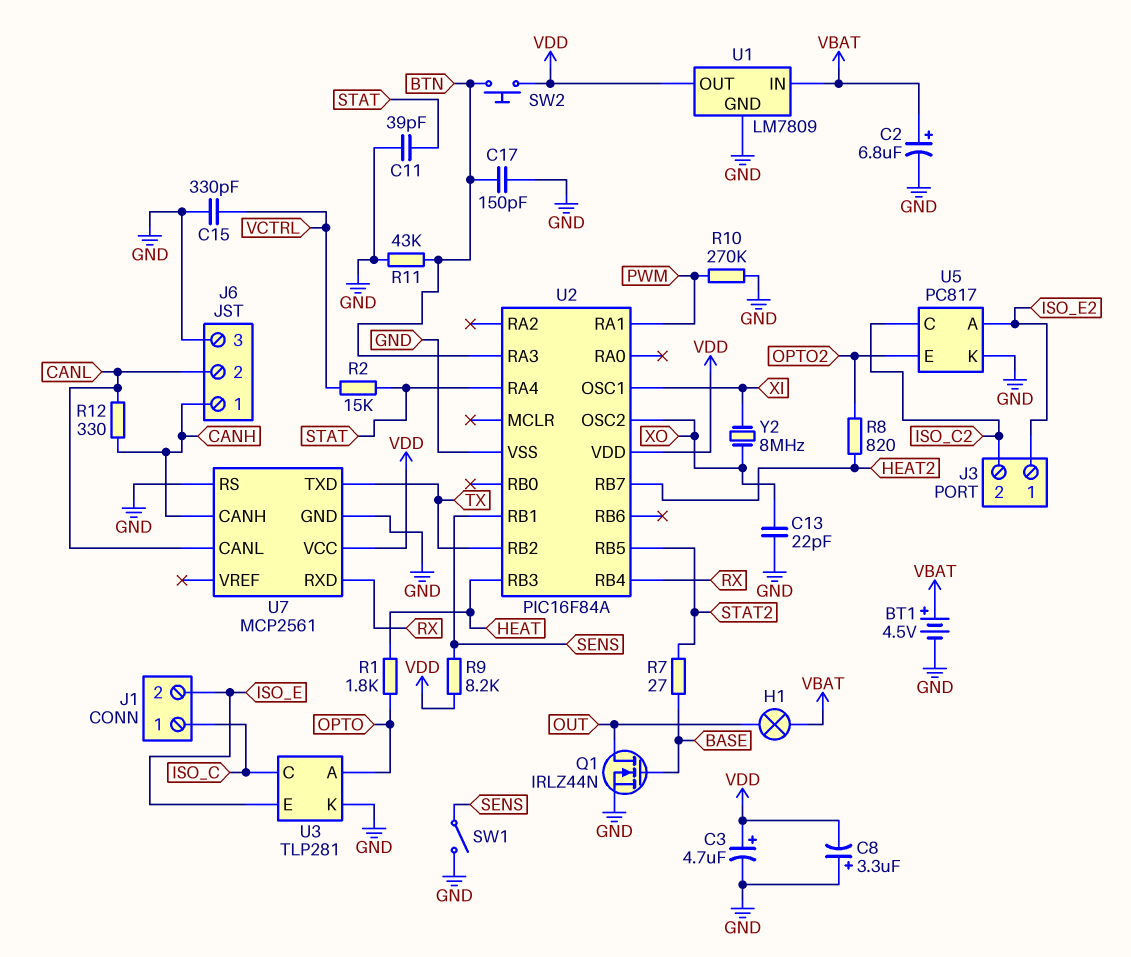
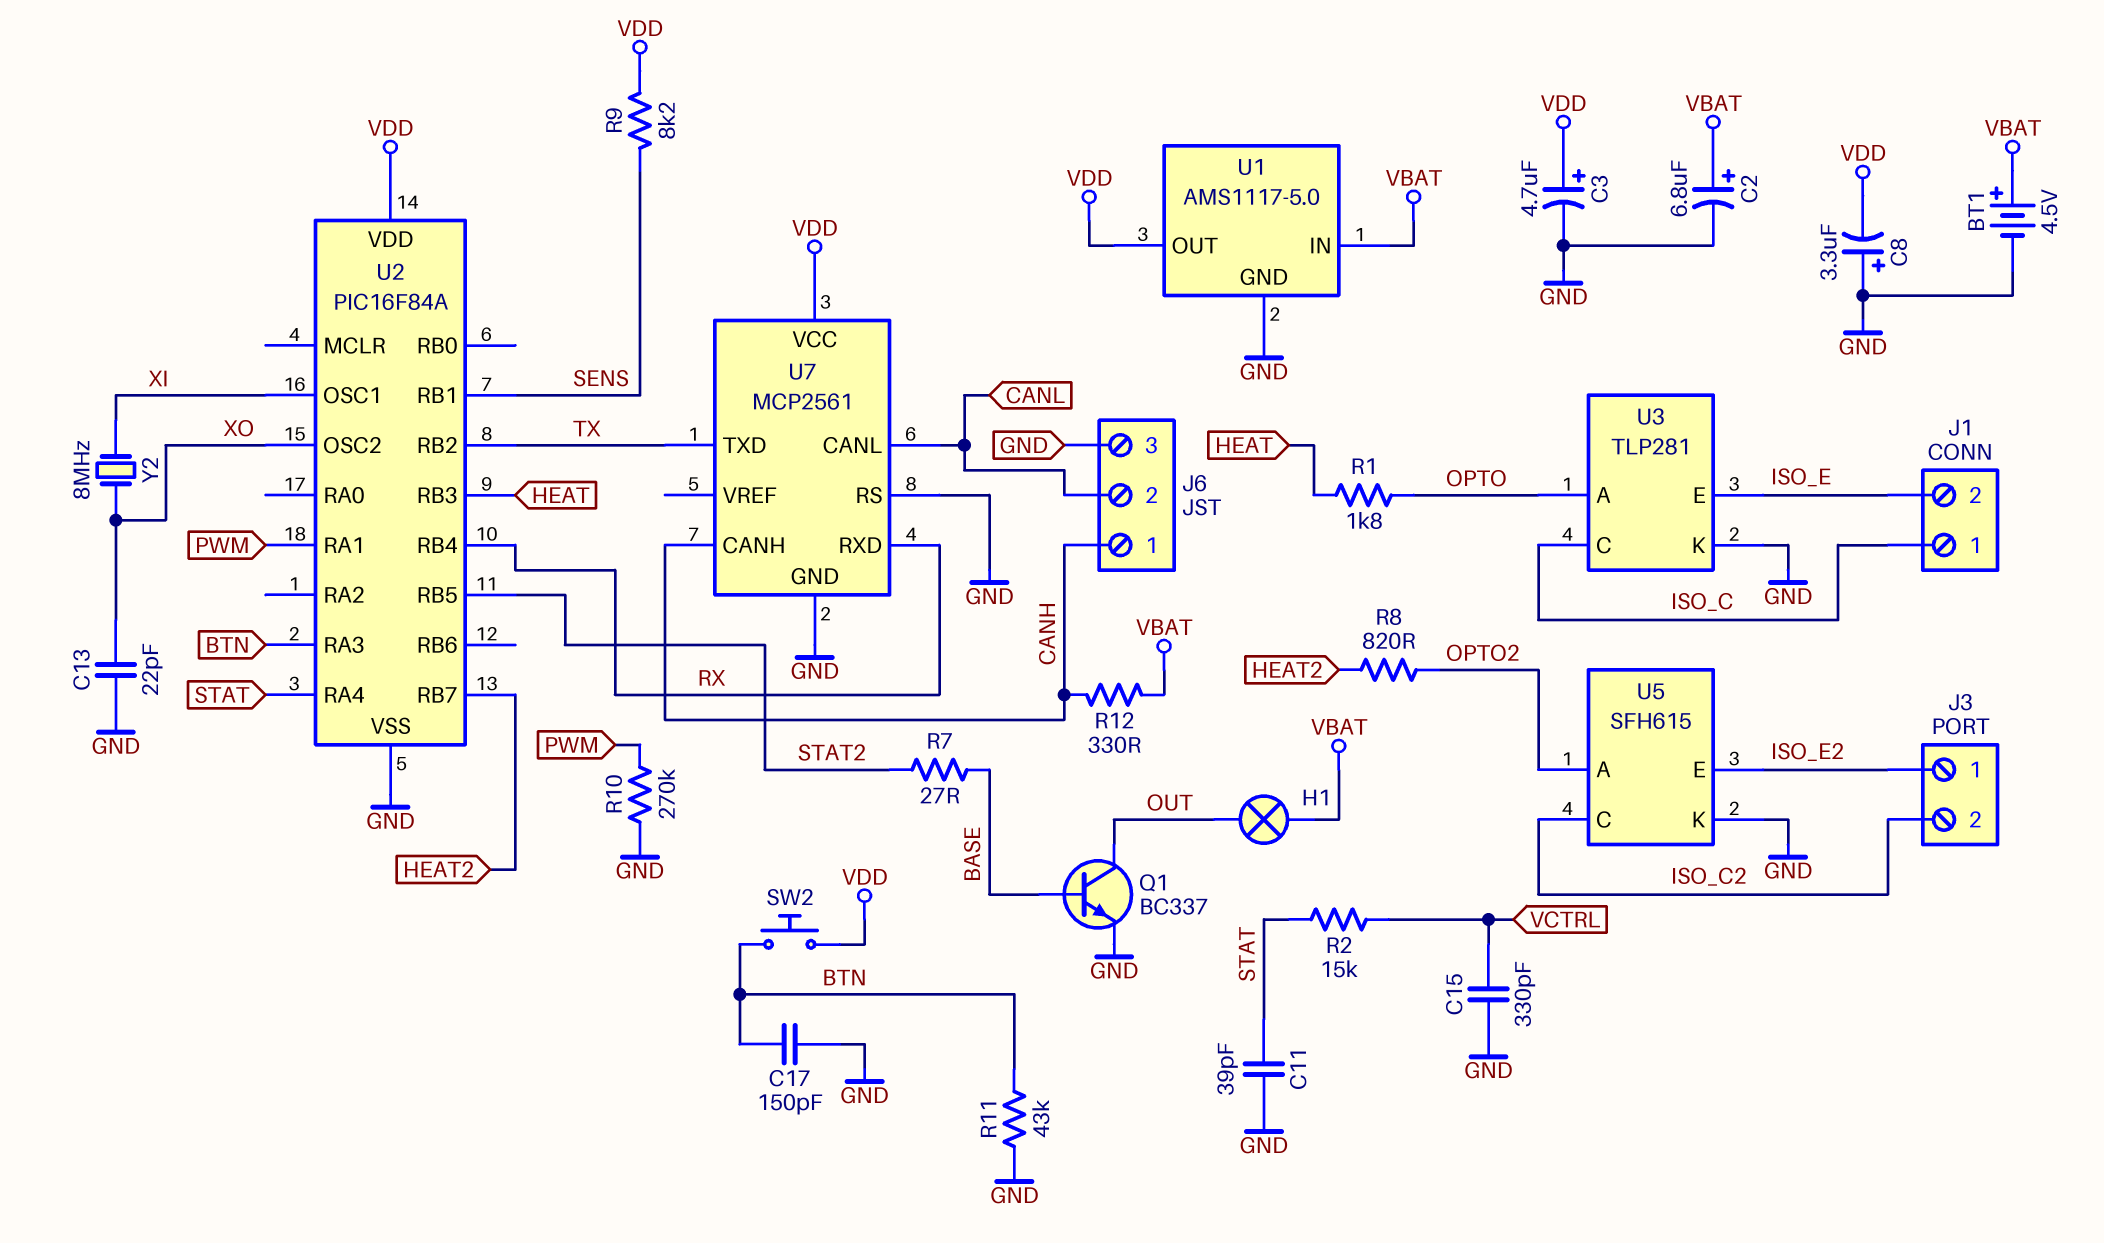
Q1: NMOS IRLZ44N (G BASE, D OUT, S GND) -> NPN BC337 (B BASE, C OUT, E GND)
R12: 330 (CANH, CANL) -> 330 (CANH, VBAT)
SW1: switch (GND, SENS) -> none
U1: LM7809 -> AMS1117-5.0
U5: PC817 -> SFH615
U5 pin A: ISO_E2 -> OPTO2
U5 pin E: OPTO2 -> ISO_E2

